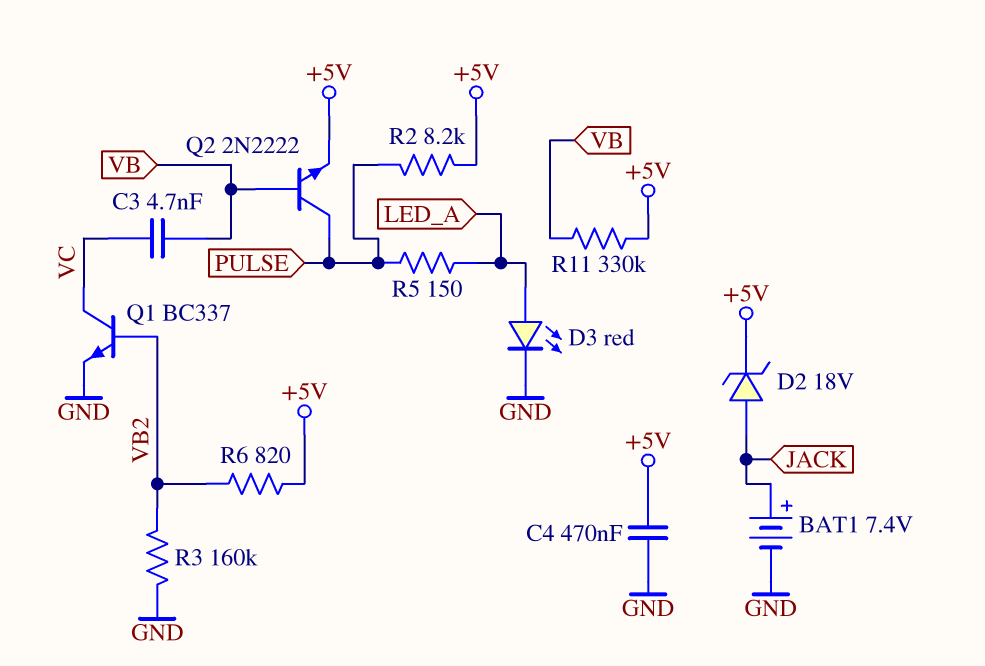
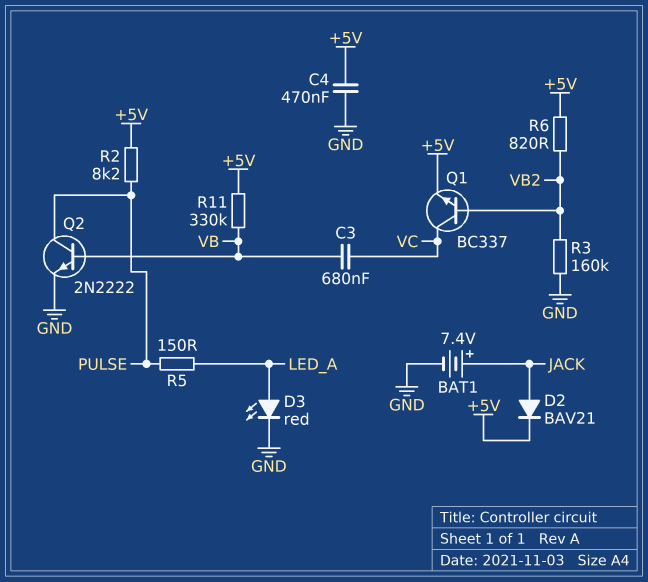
C3: 4.7nF (VB, VC) -> 680nF (VB, VC)
D2: zener 18V (A JACK, K +5V) -> diode BAV21 (A JACK, K +5V)
Q1: NPN BC337 (B VB2, C VC, E GND) -> NPN BC337 (B VB2, C VC, E +5V)
Q2: NPN 2N2222 (B VB, C PULSE, E +5V) -> NPN 2N2222 (B VB, C PULSE, E GND)

